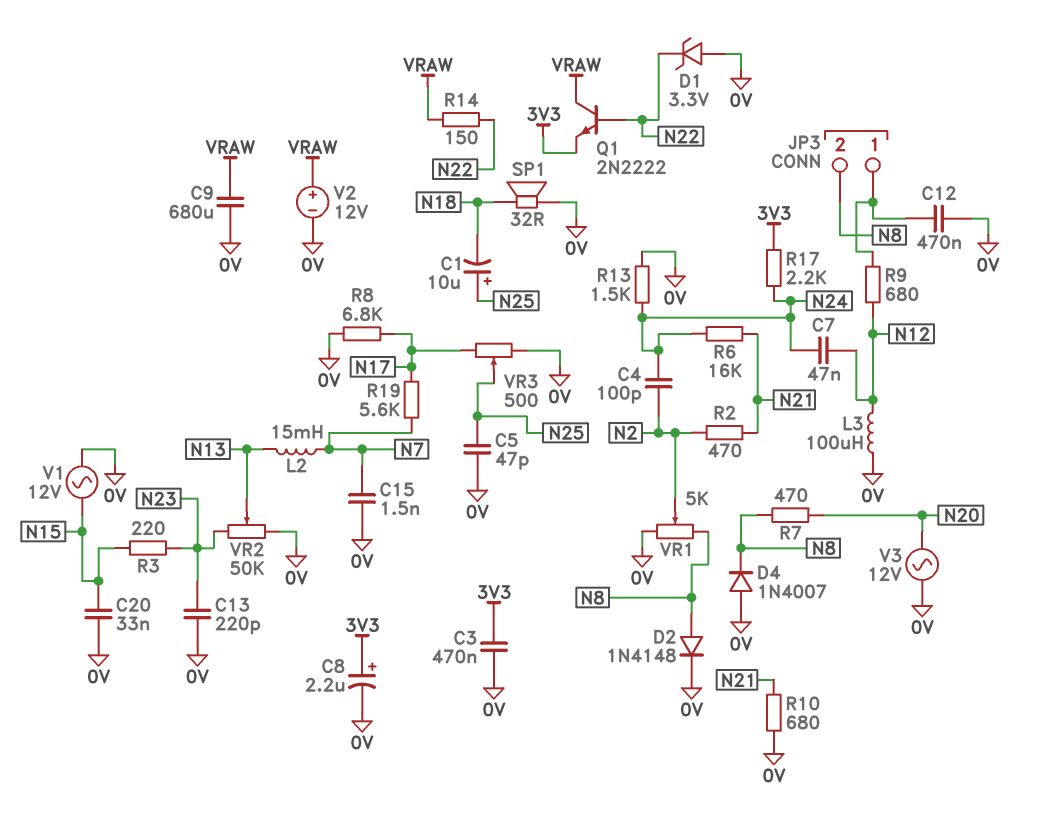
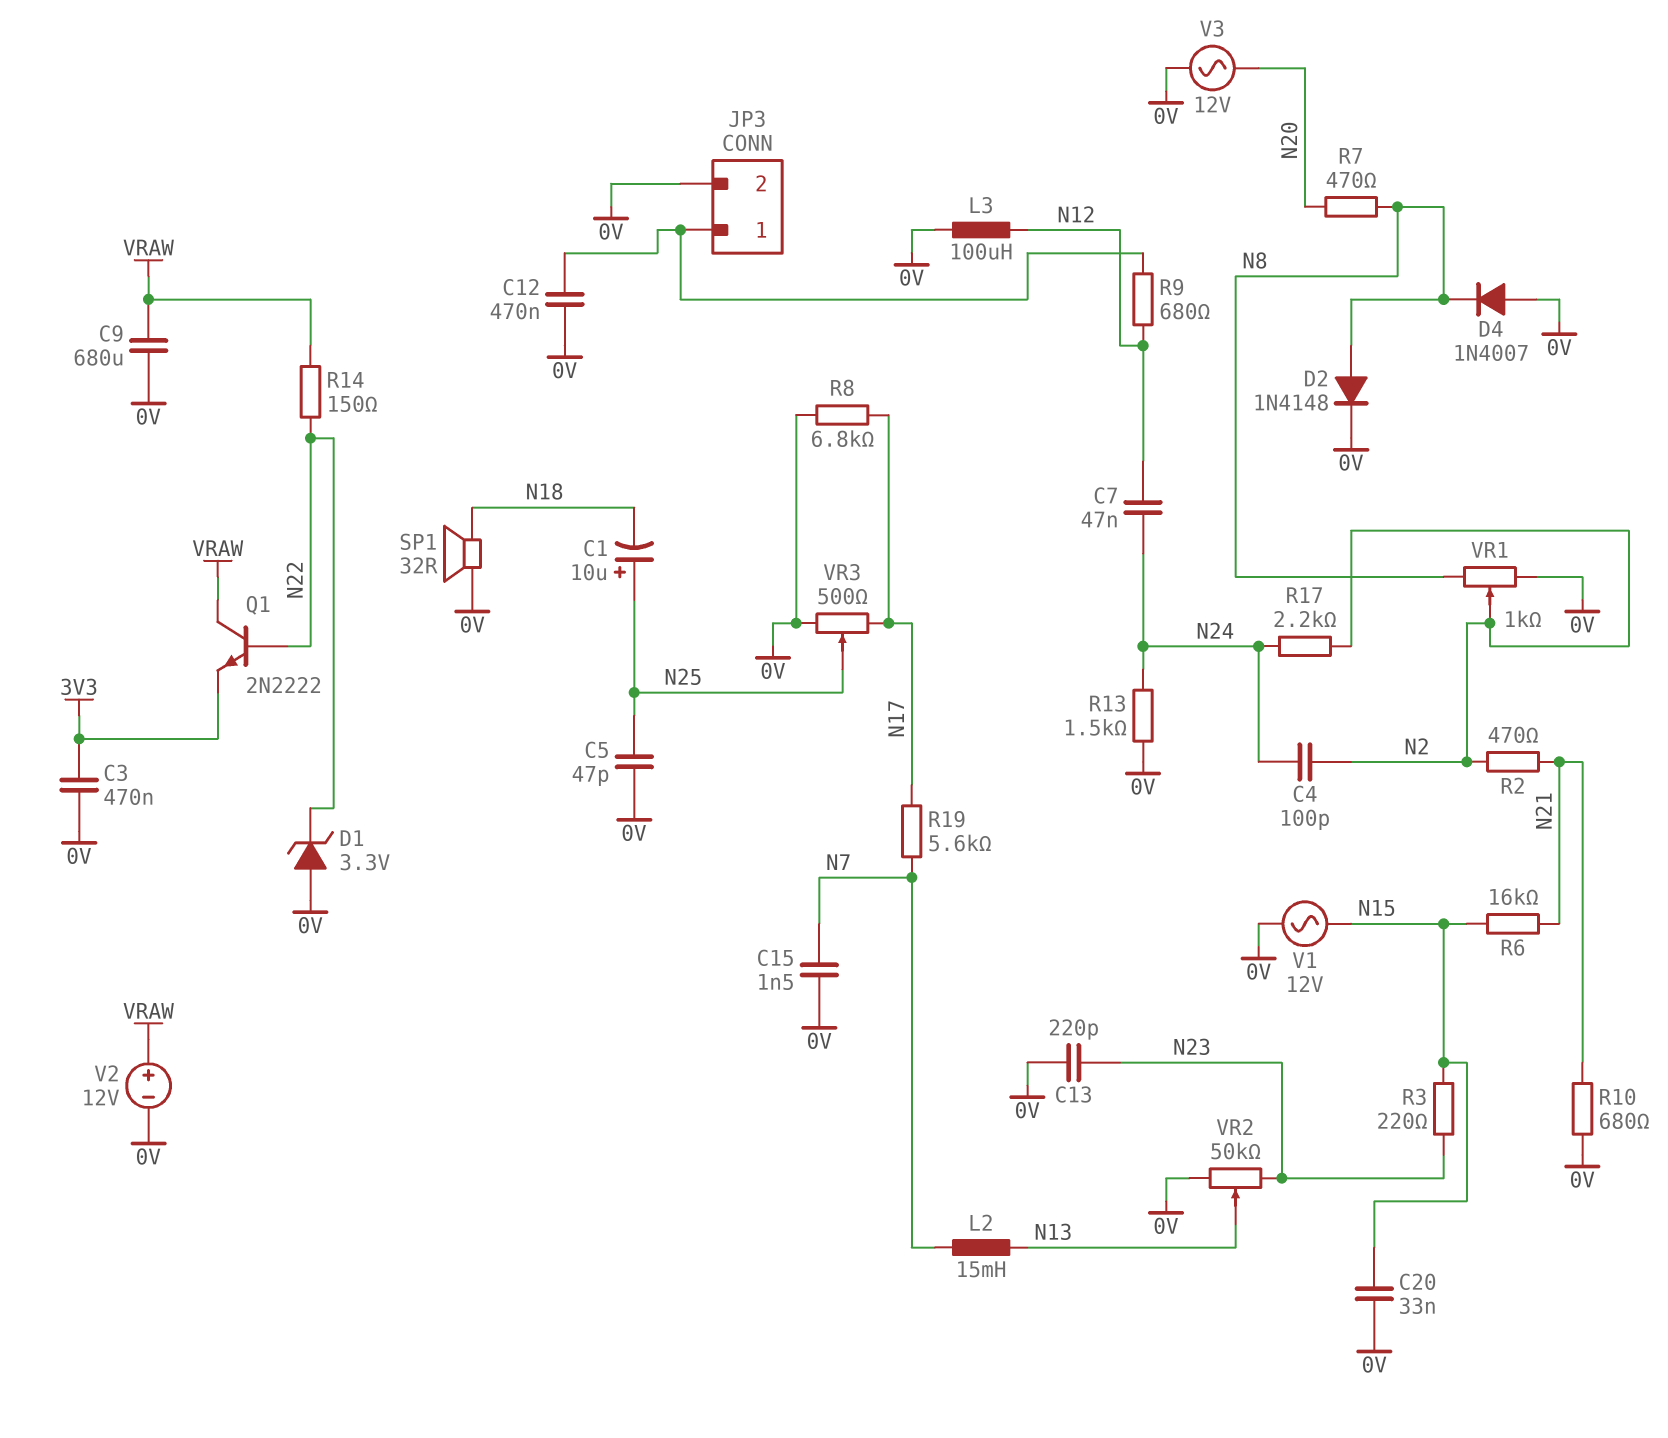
C8: 2.2uF (plus 3V3, minus 0V) -> none
JP3 pin 2: N8 -> 0V
R6: 16k (N21, N24) -> 16k (N15, N21)
R17: 2.2k (3V3, N24) -> 2.2k (N2, N24)
VR1: 5k (0V, N8, wiper N2) -> 1k (0V, N8, wiper N2)

